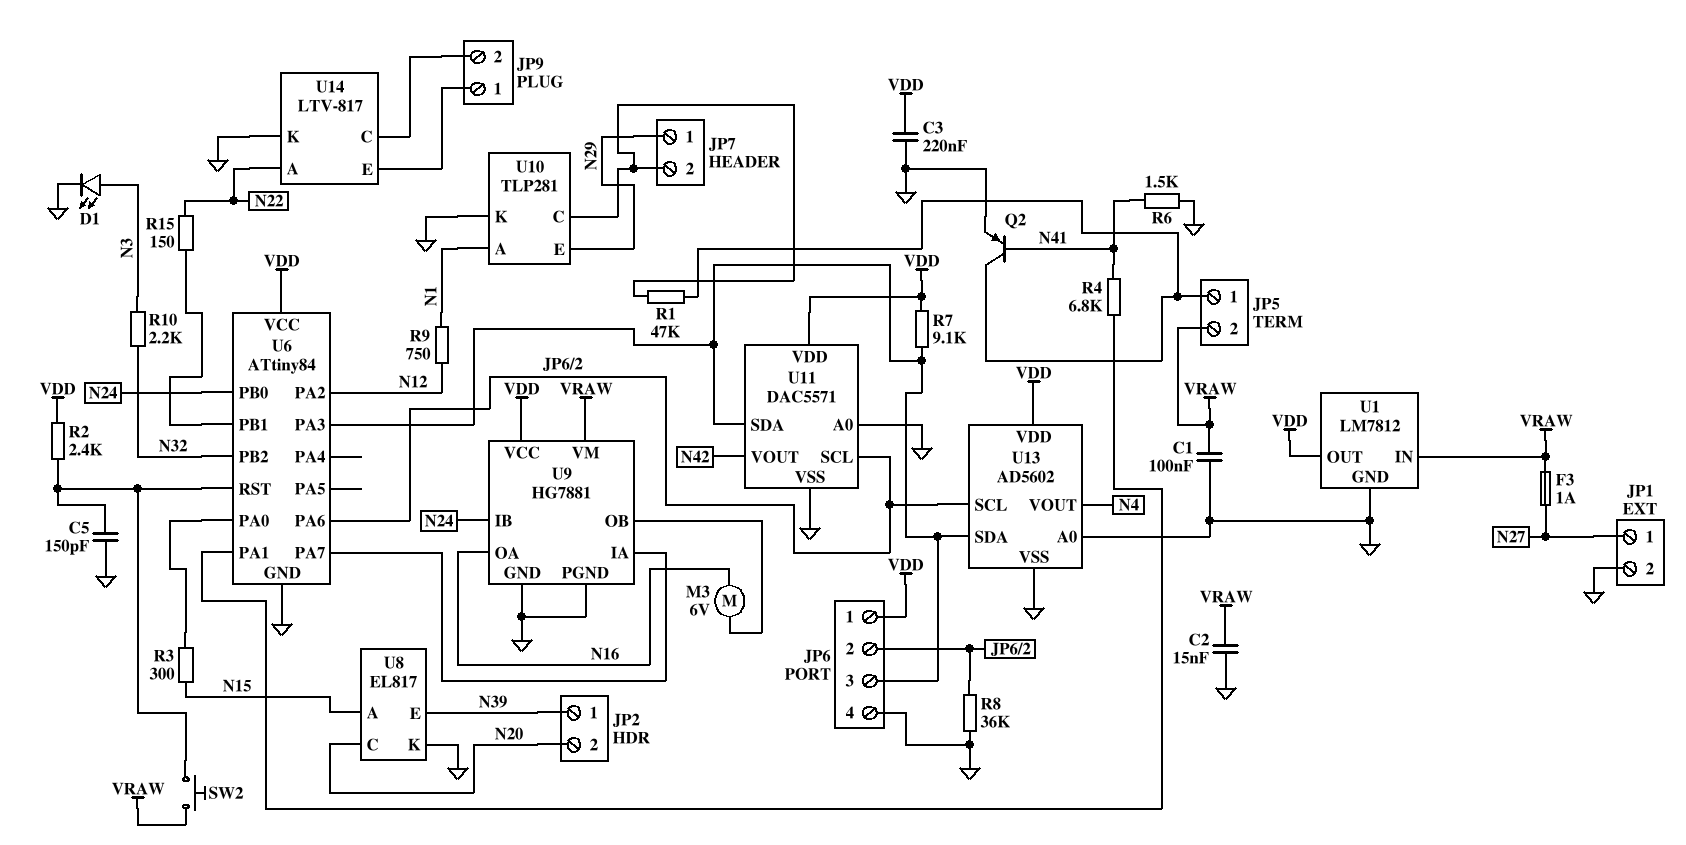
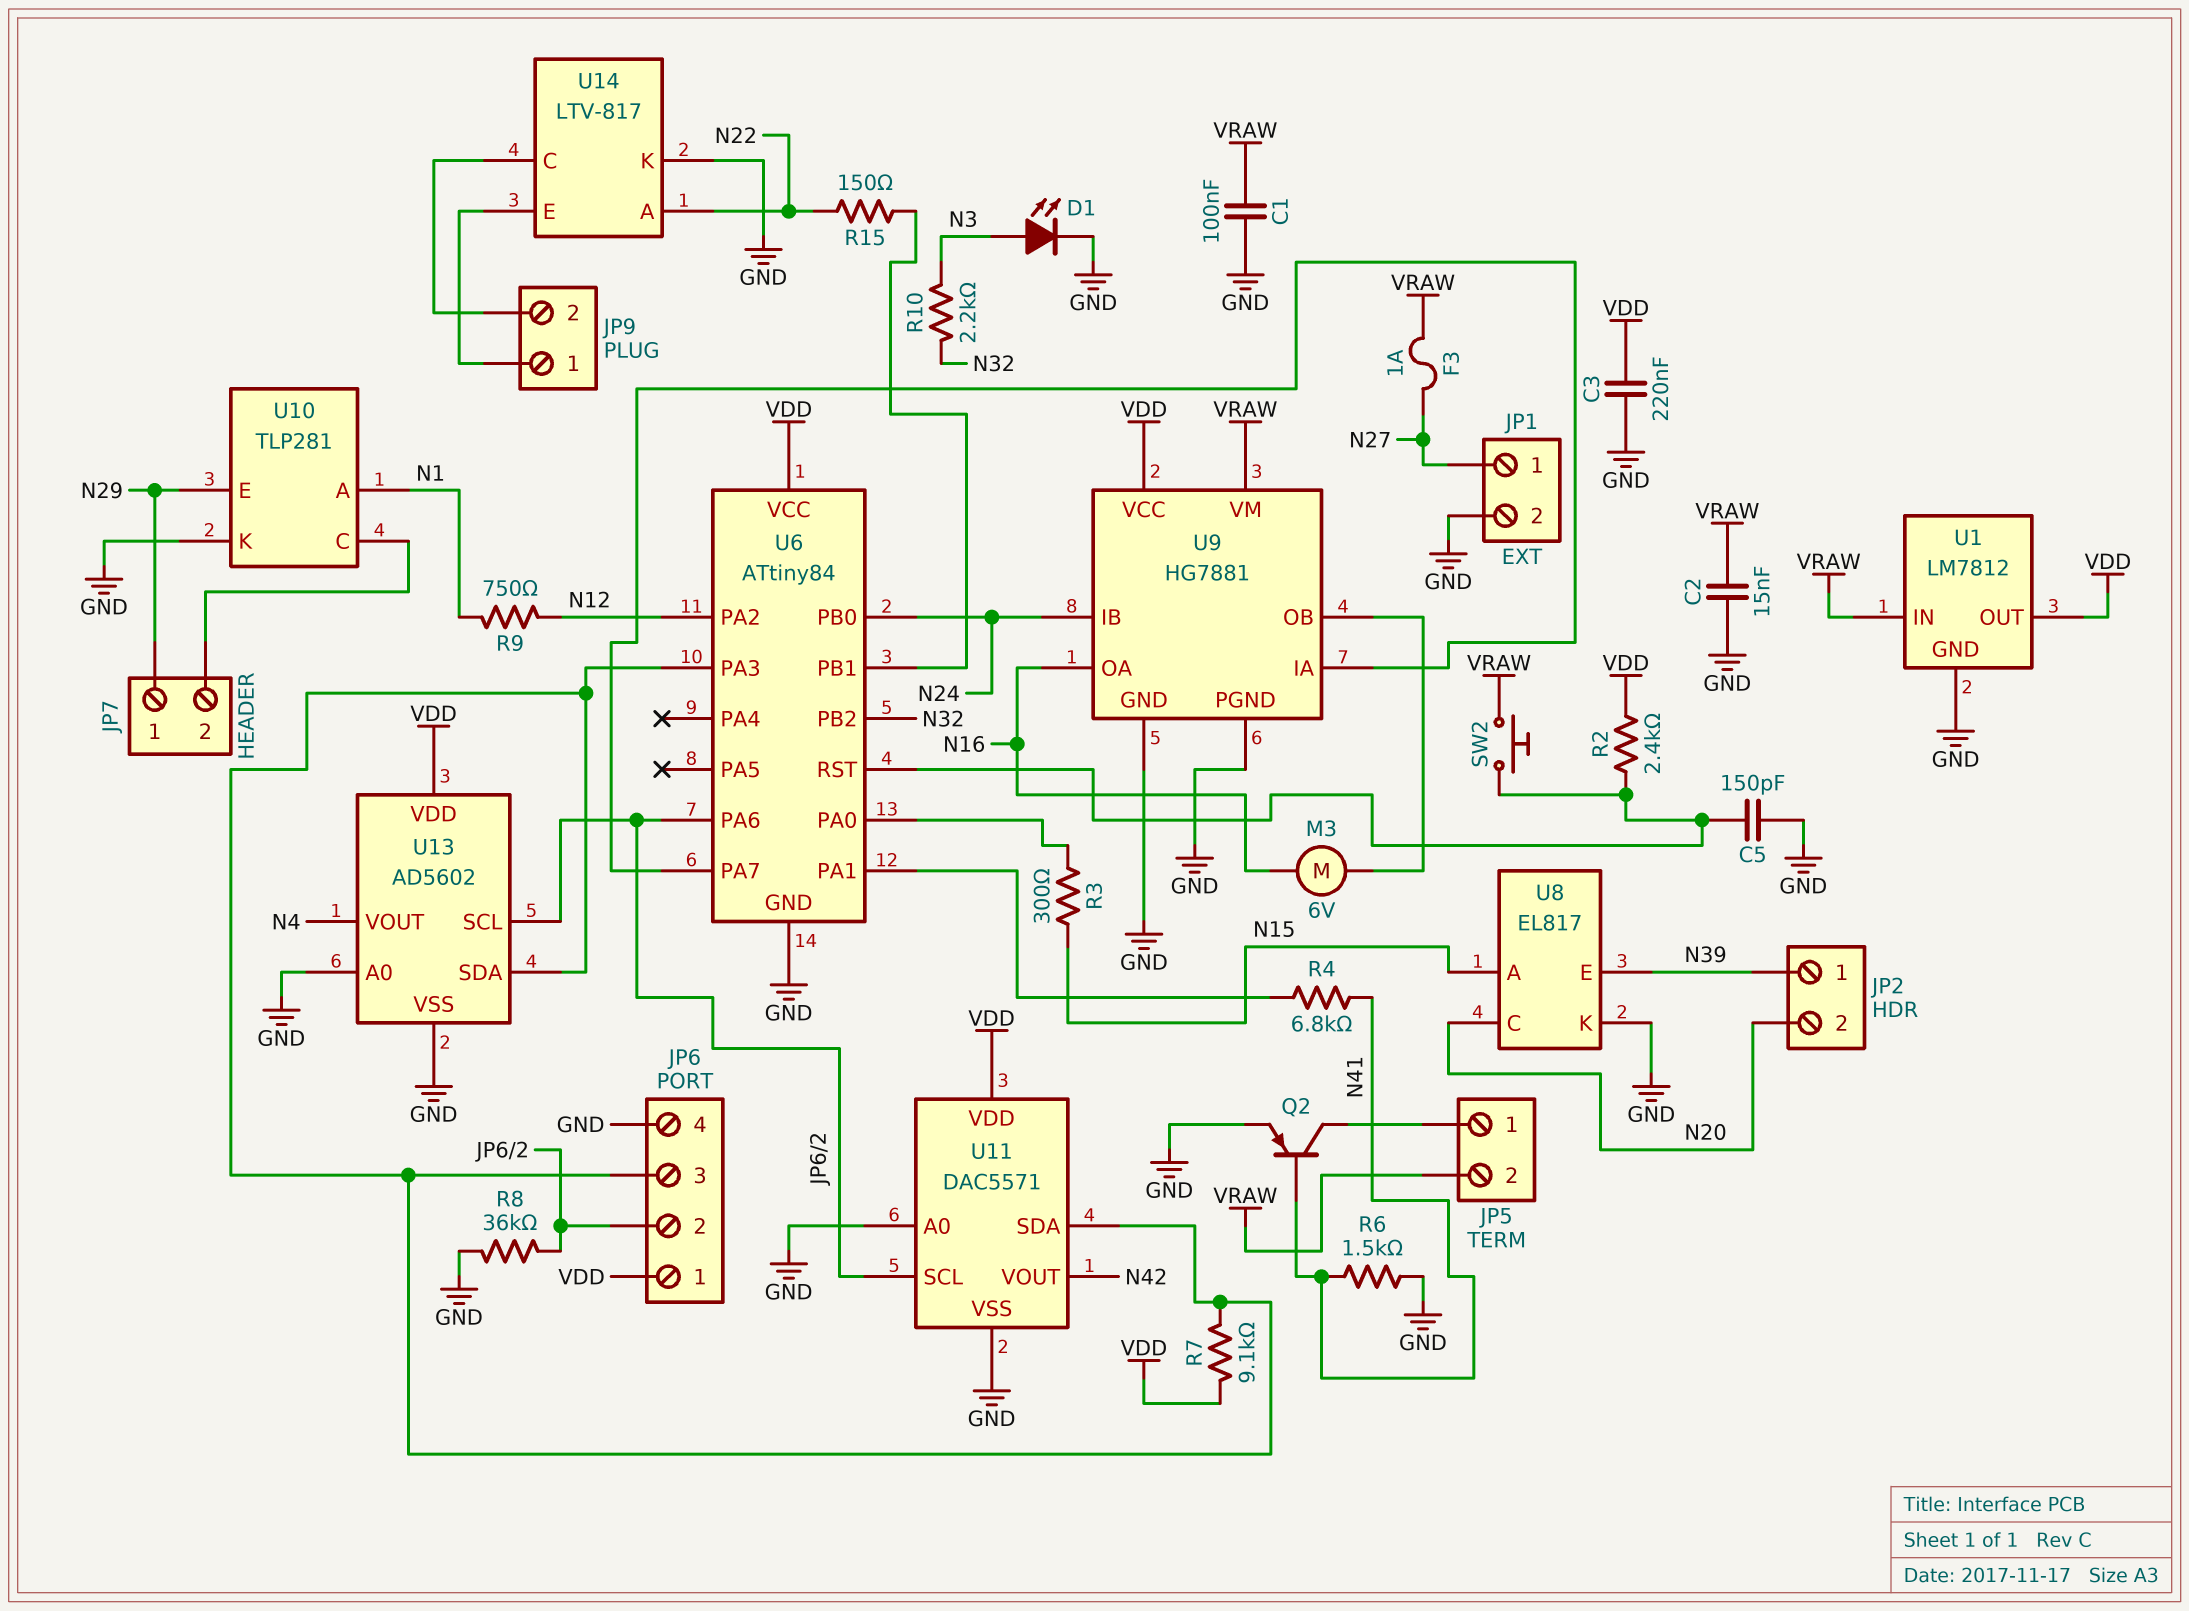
R1: 47k (JP5/1, JP7/2) -> none

